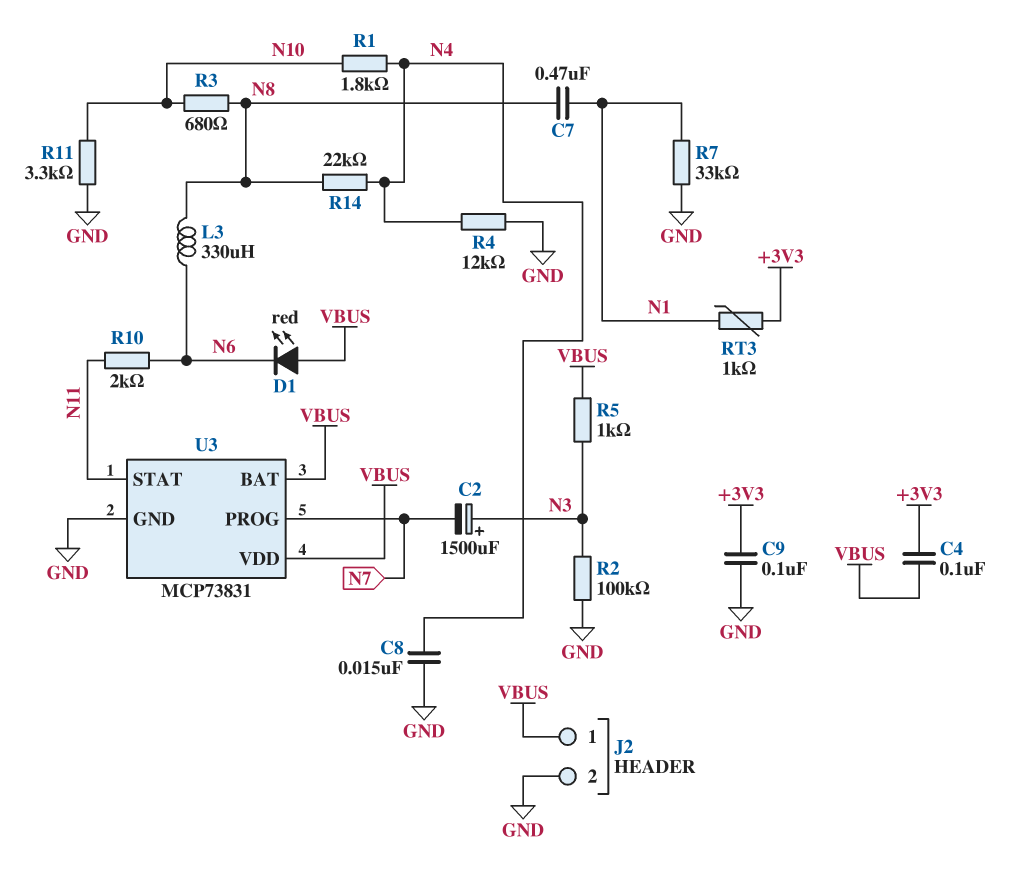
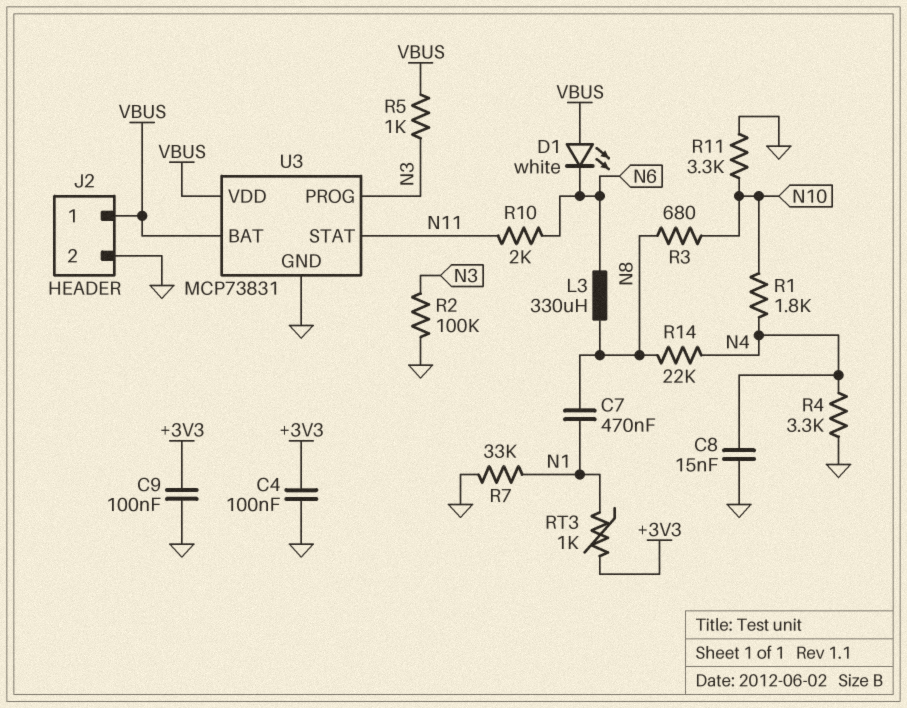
C2: 1500uF (plus N3, minus N7) -> none
C4: 100nF (+3V3, VBUS) -> 100nF (+3V3, GND)
D1: LED red (A VBUS, K N6) -> LED white (A VBUS, K N6)
R4: 12k (GND, N4) -> 3.3k (GND, N4)
U3 pin PROG: N7 -> N3

